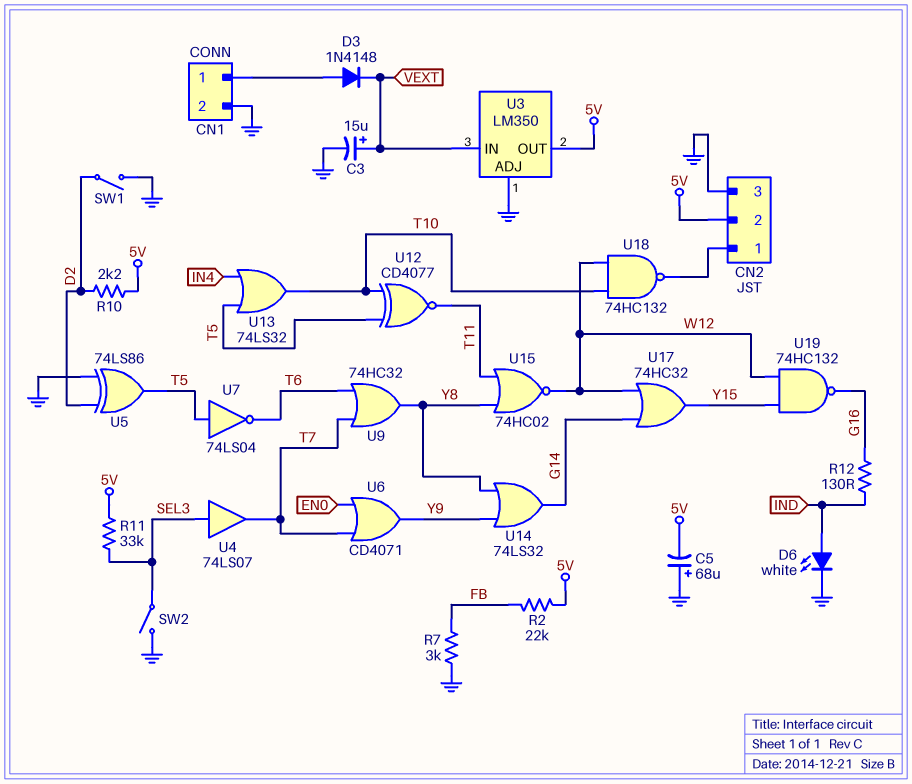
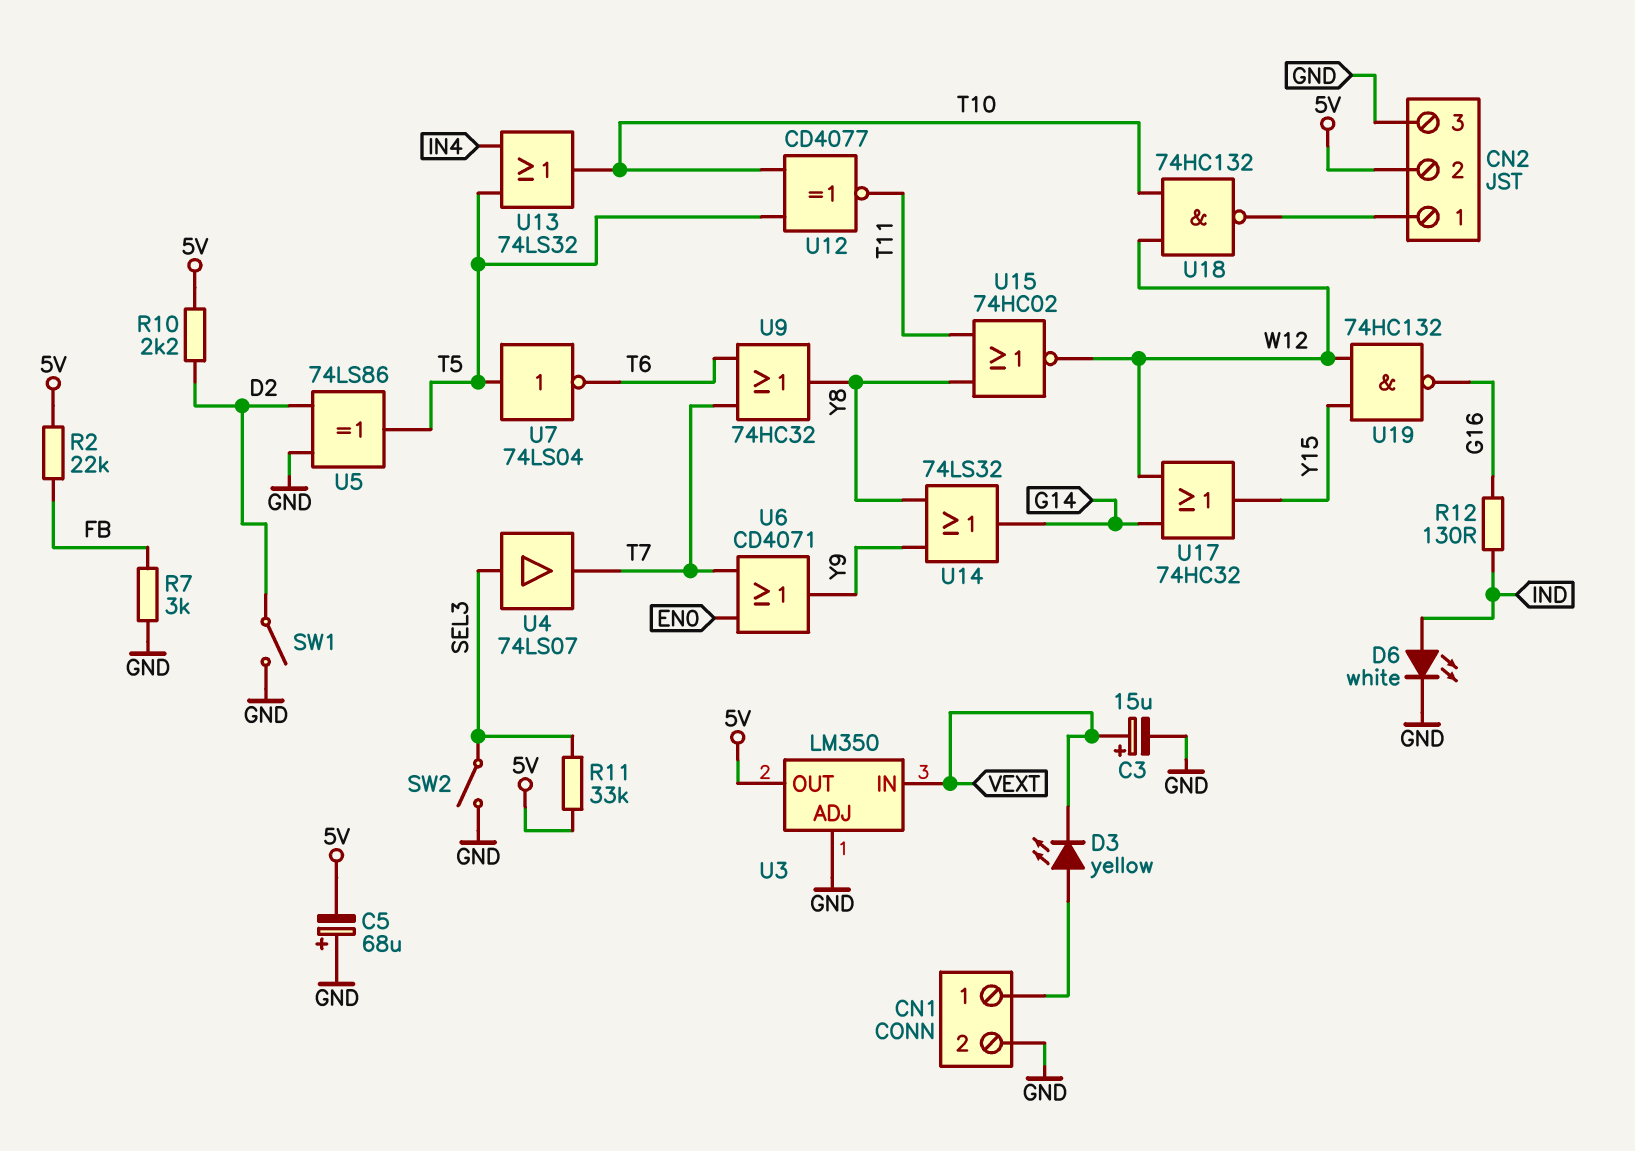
D3: diode 1N4148 (A CN1/1, K VEXT) -> LED yellow (A CN1/1, K VEXT)

